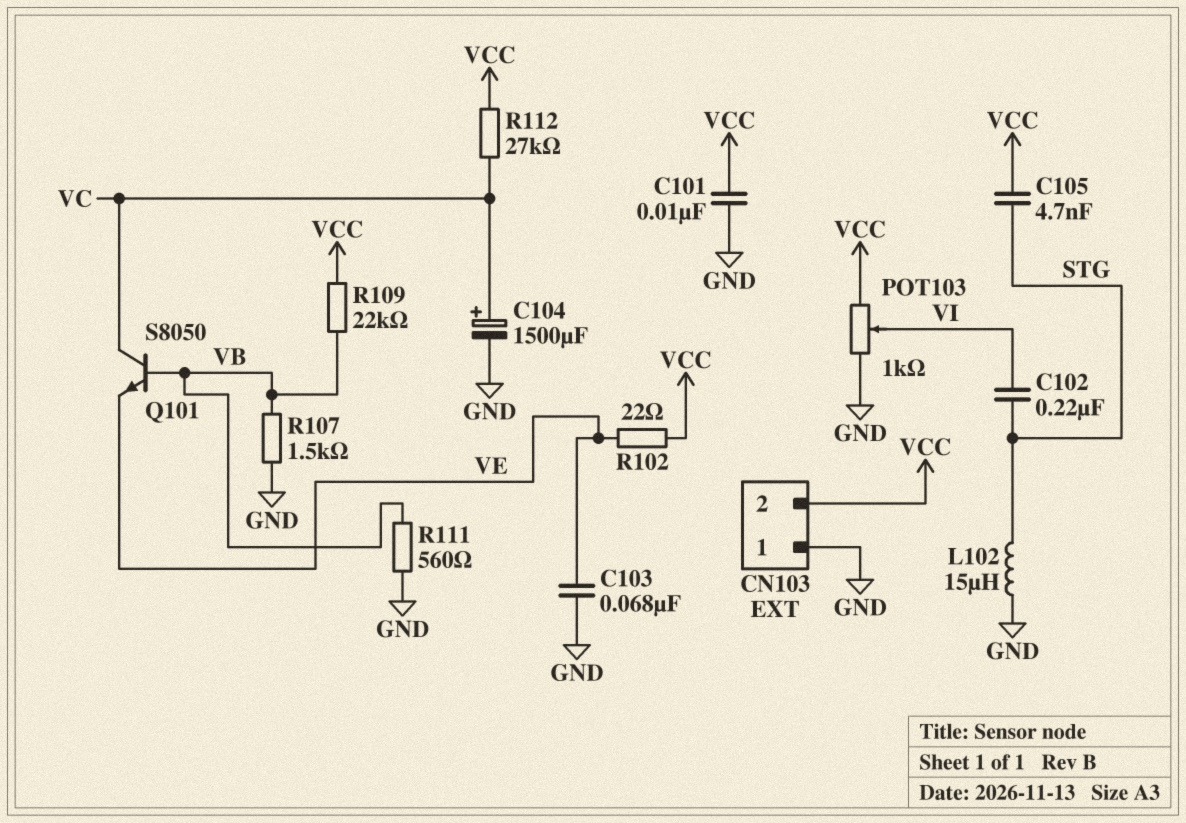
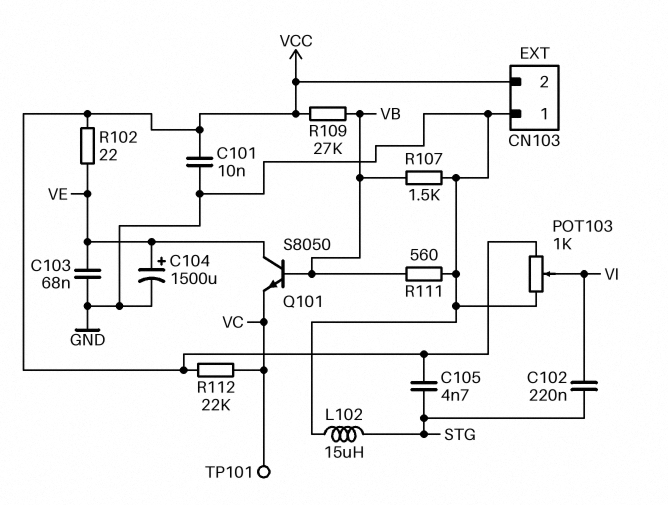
C104: 1500uF (plus VC, minus GND) -> 1500uF (plus VE, minus GND)
Q101: NPN S8050 (B VB, C VC, E VE) -> NPN S8050 (B VB, C VE, E VC)
R109: 22k (VB, VCC) -> 27k (VB, VCC)
R112: 27k (VC, VCC) -> 22k (VC, VCC)
TP101: none -> test point (VC)

